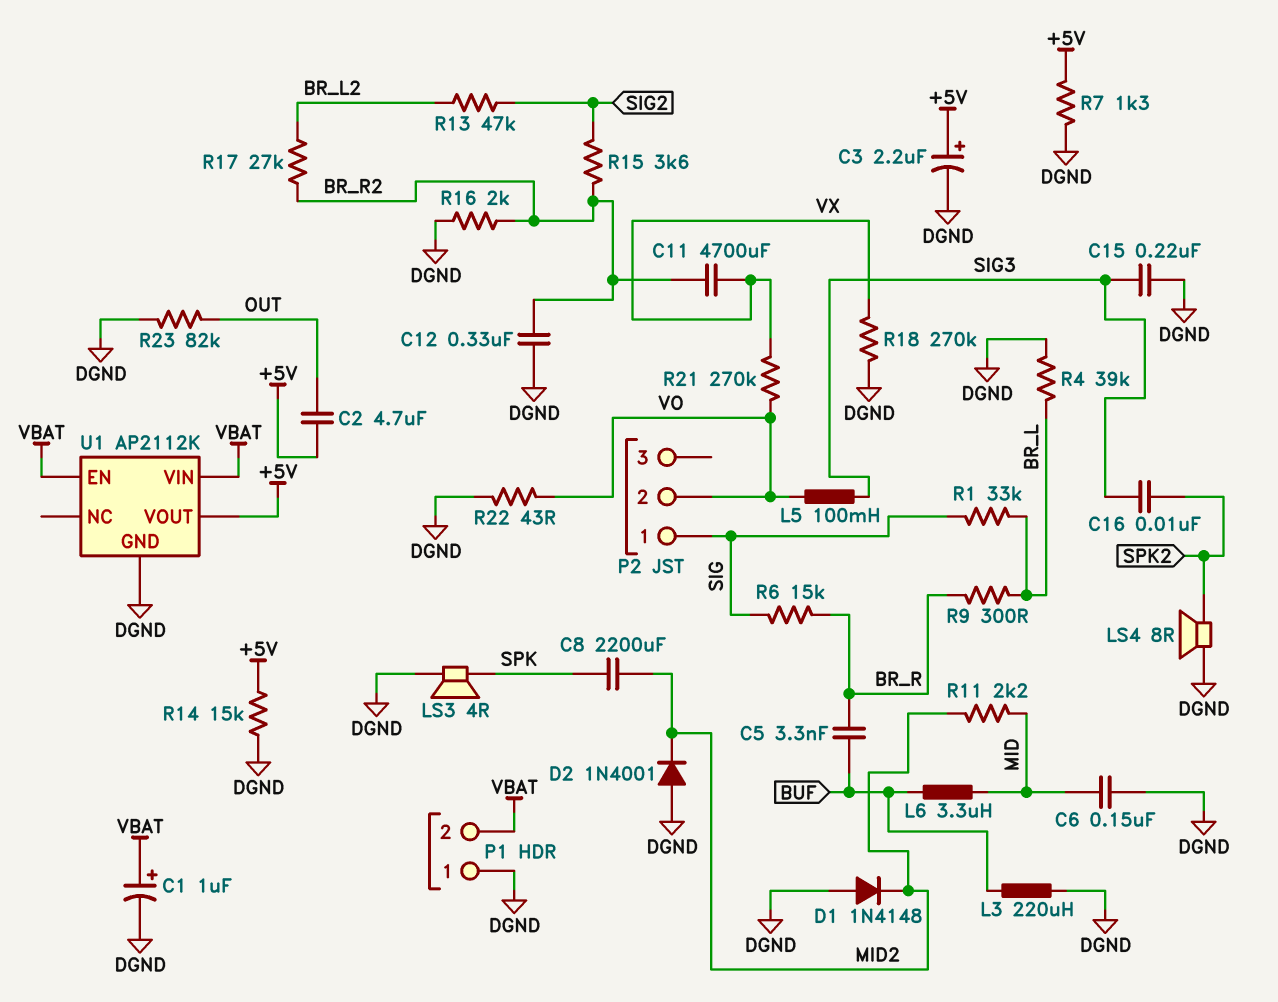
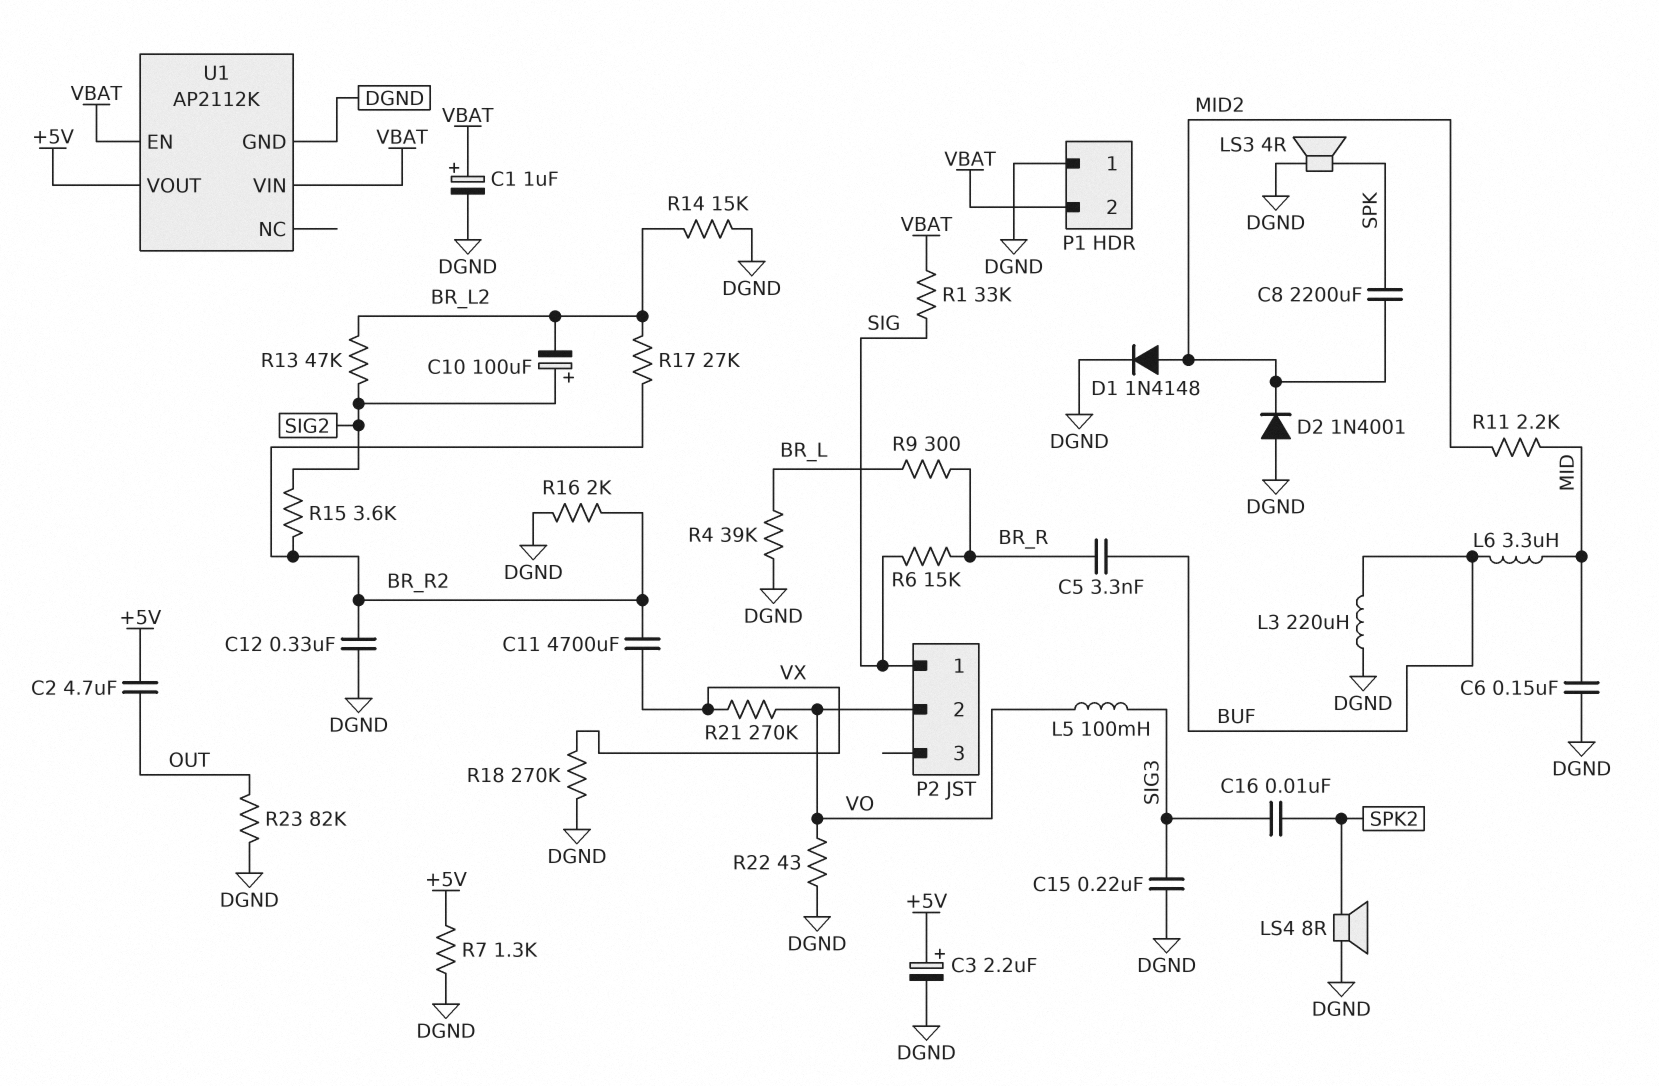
C10: none -> 100uF (plus SIG2, minus BR_L2)
D1: diode 1N4148 (A DGND, K MID2) -> diode 1N4148 (A MID2, K DGND)
R1: 33k (BR_L, SIG) -> 33k (SIG, VBAT)
R14: 15k (+5V, DGND) -> 15k (BR_L2, DGND)

